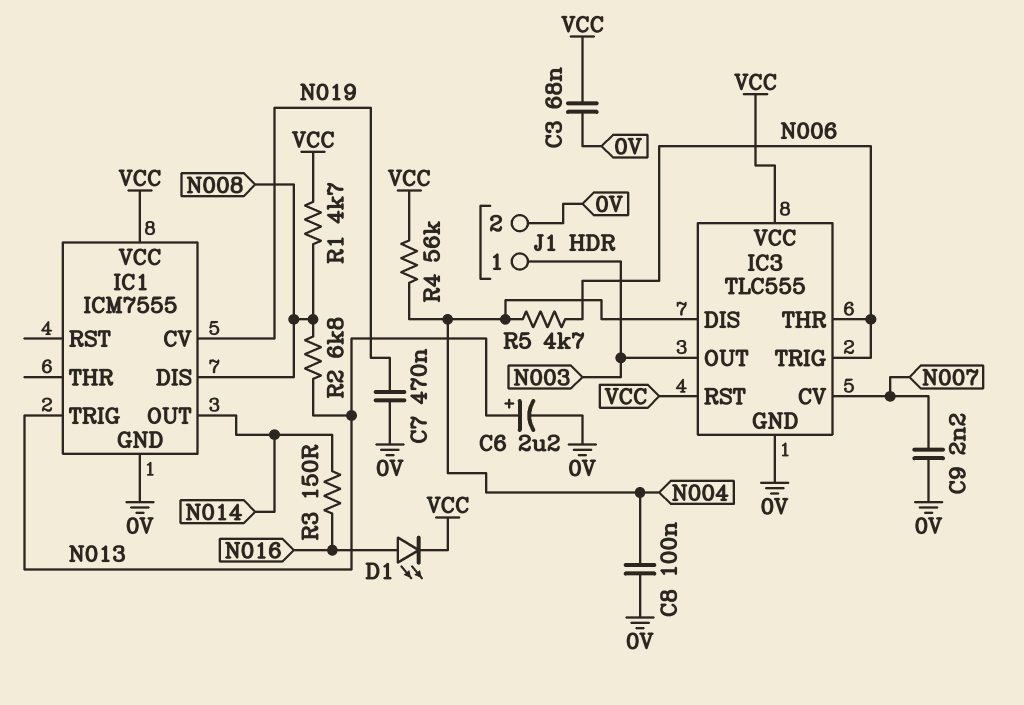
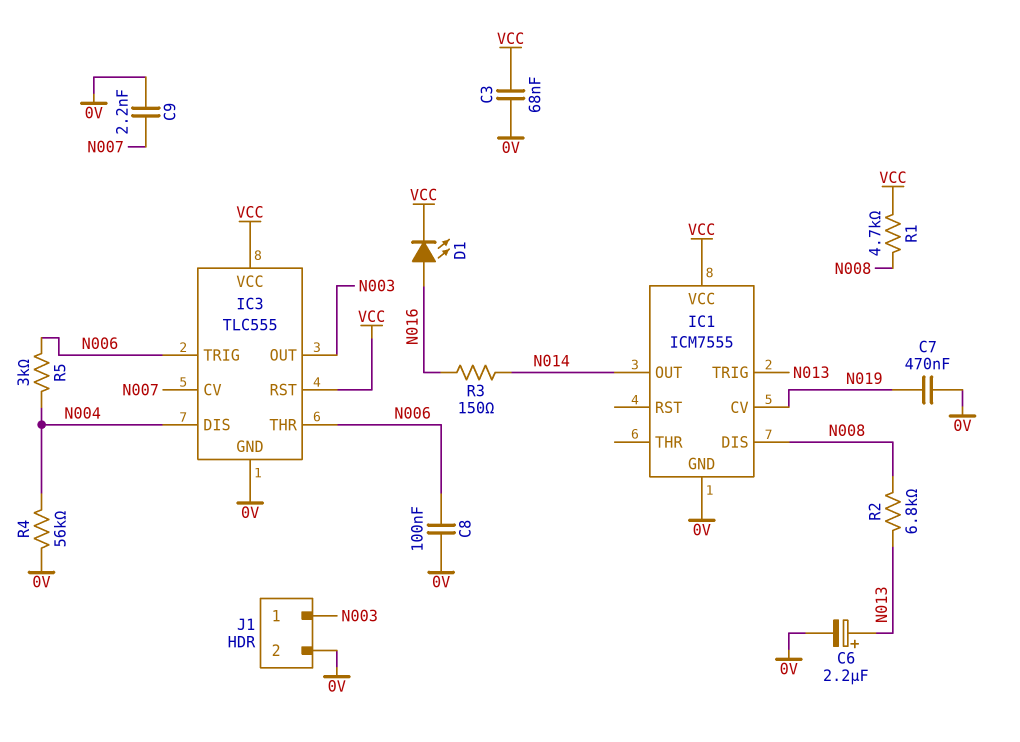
C8: 100nF (0V, N004) -> 100nF (0V, N006)
R4: 56k (N004, VCC) -> 56k (0V, N004)
R5: 4.7k (N004, N006) -> 3k (N004, N006)

